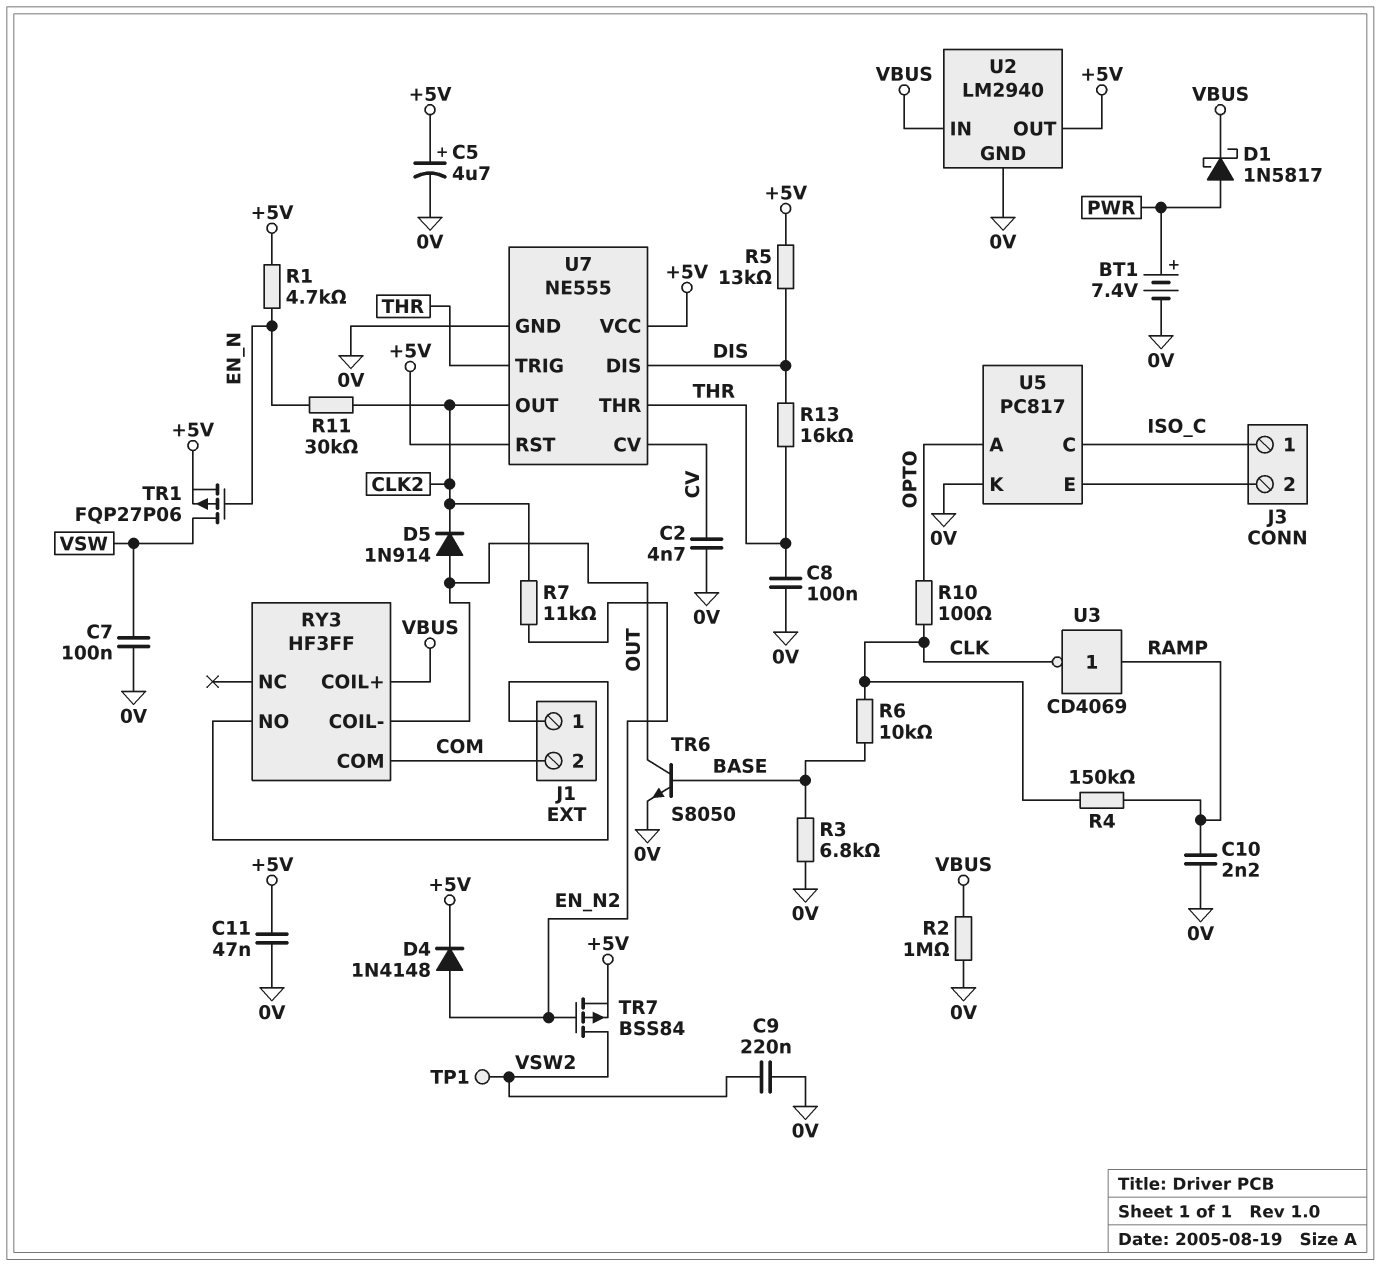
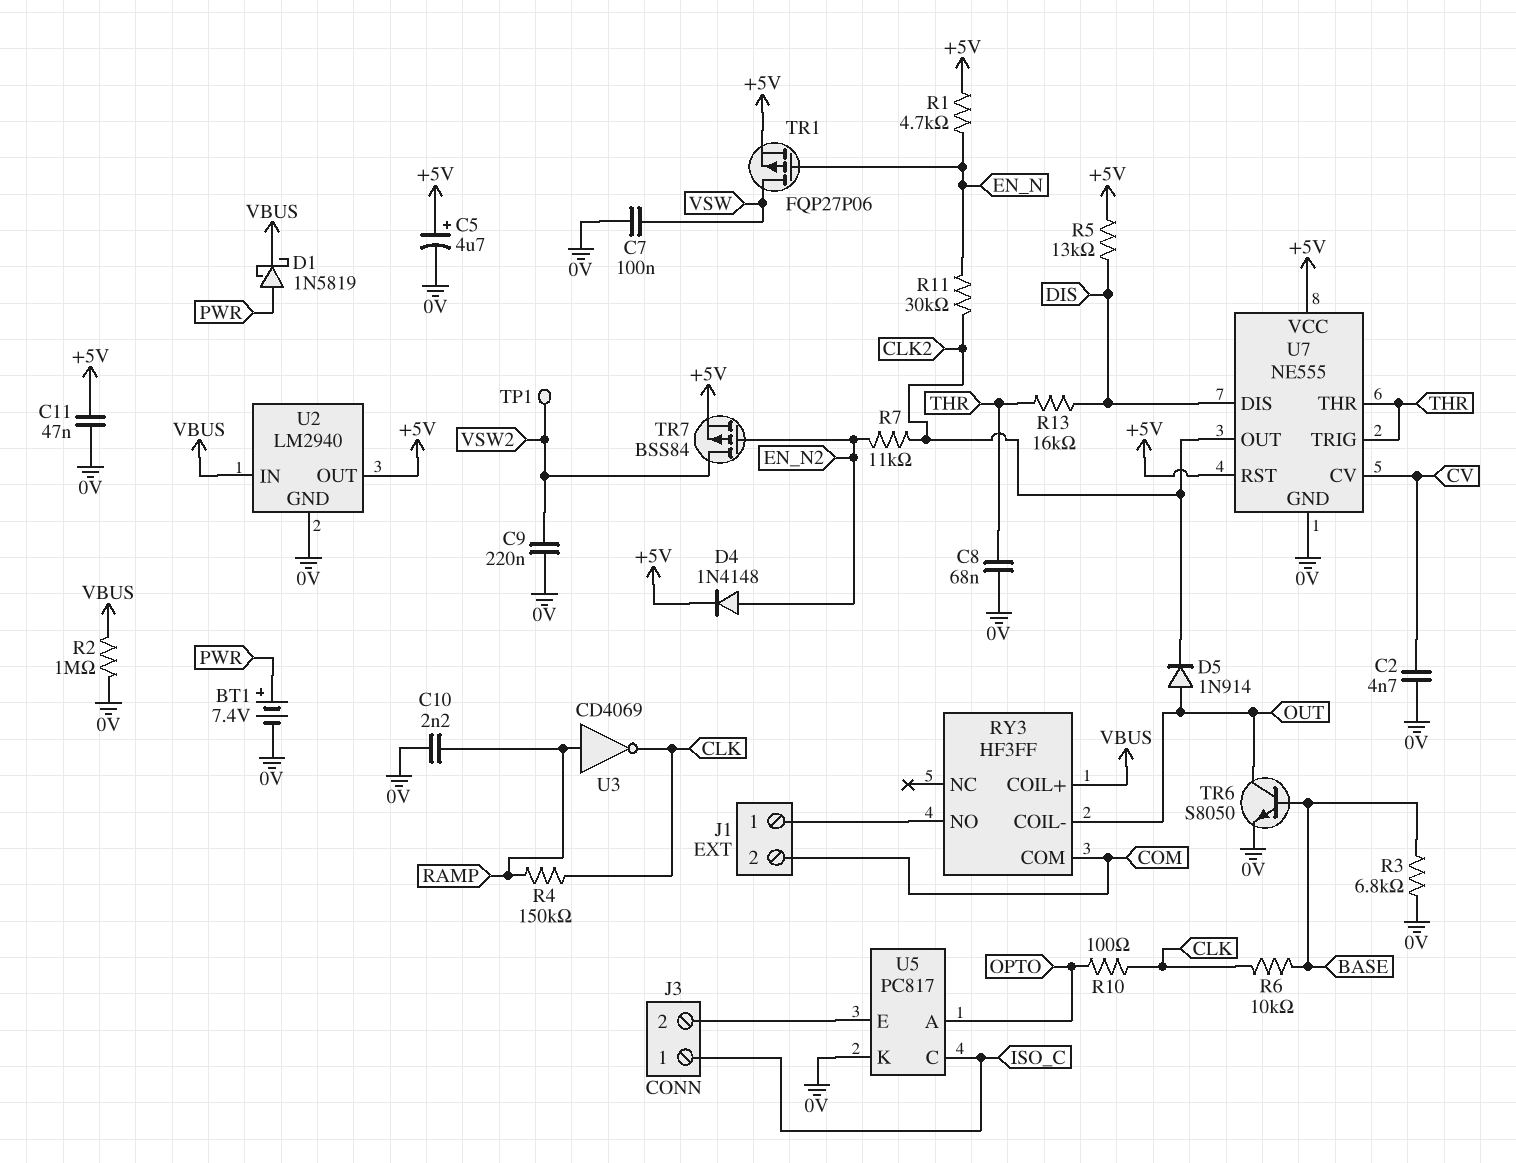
C8: 100nF (0V, THR) -> 68nF (0V, THR)
D1: schottky 1N5817 (A PWR, K VBUS) -> schottky 1N5819 (A PWR, K VBUS)

